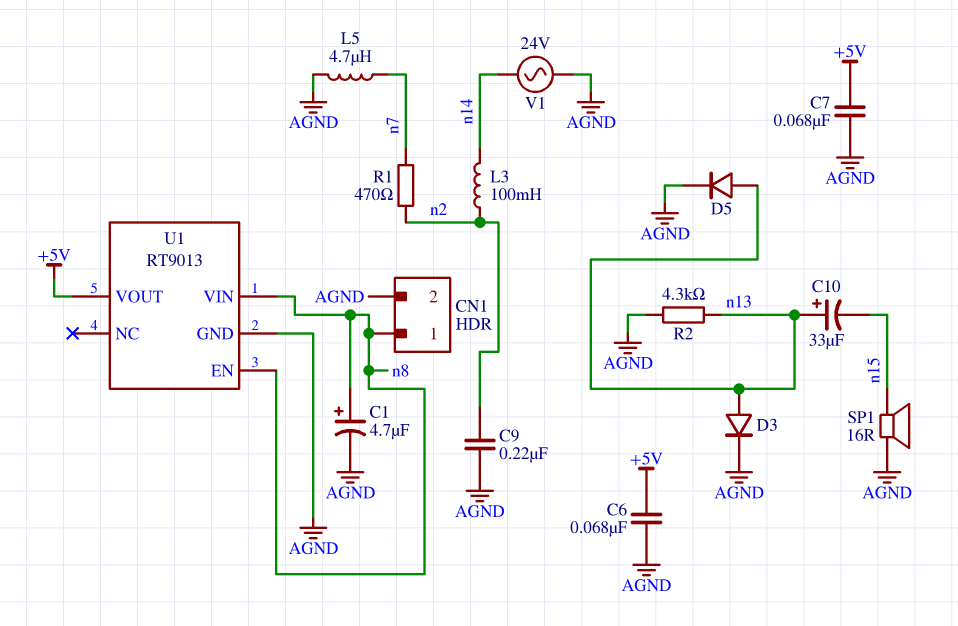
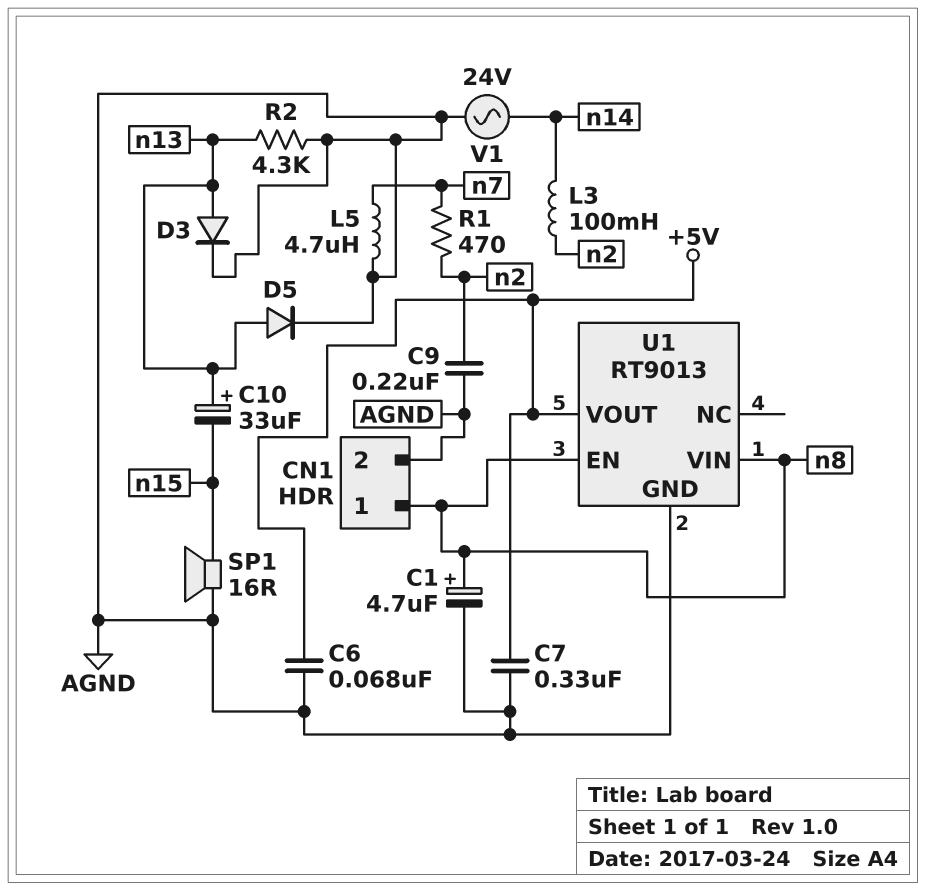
C7: 68nF (+5V, AGND) -> 330nF (+5V, AGND)

